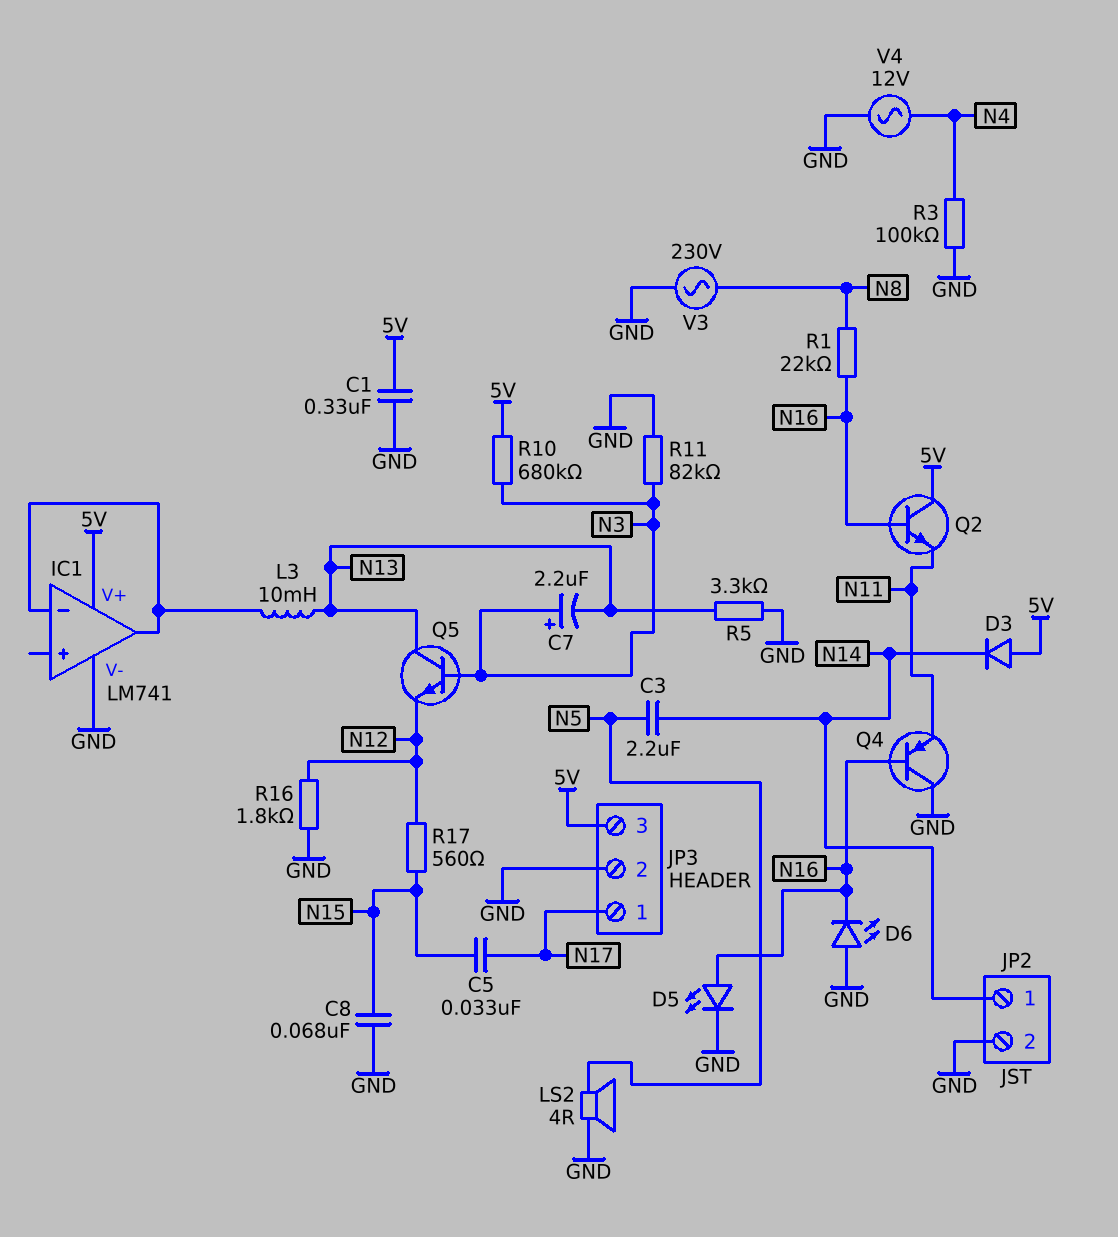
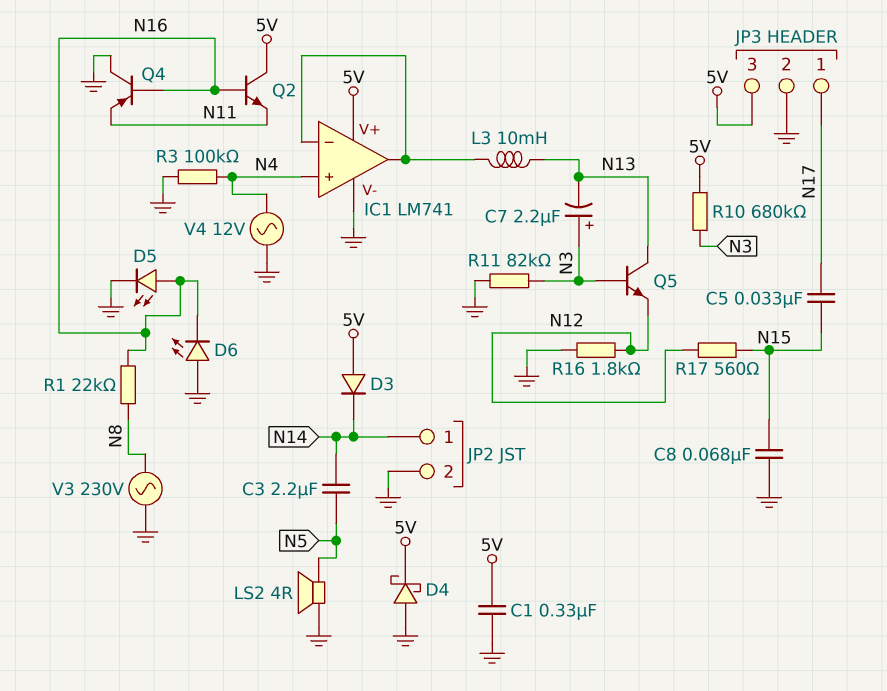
D4: none -> schottky (A GND, K 5V)
IC1 pin in+: none -> N4
R5: 3.3k (GND, N13) -> none

